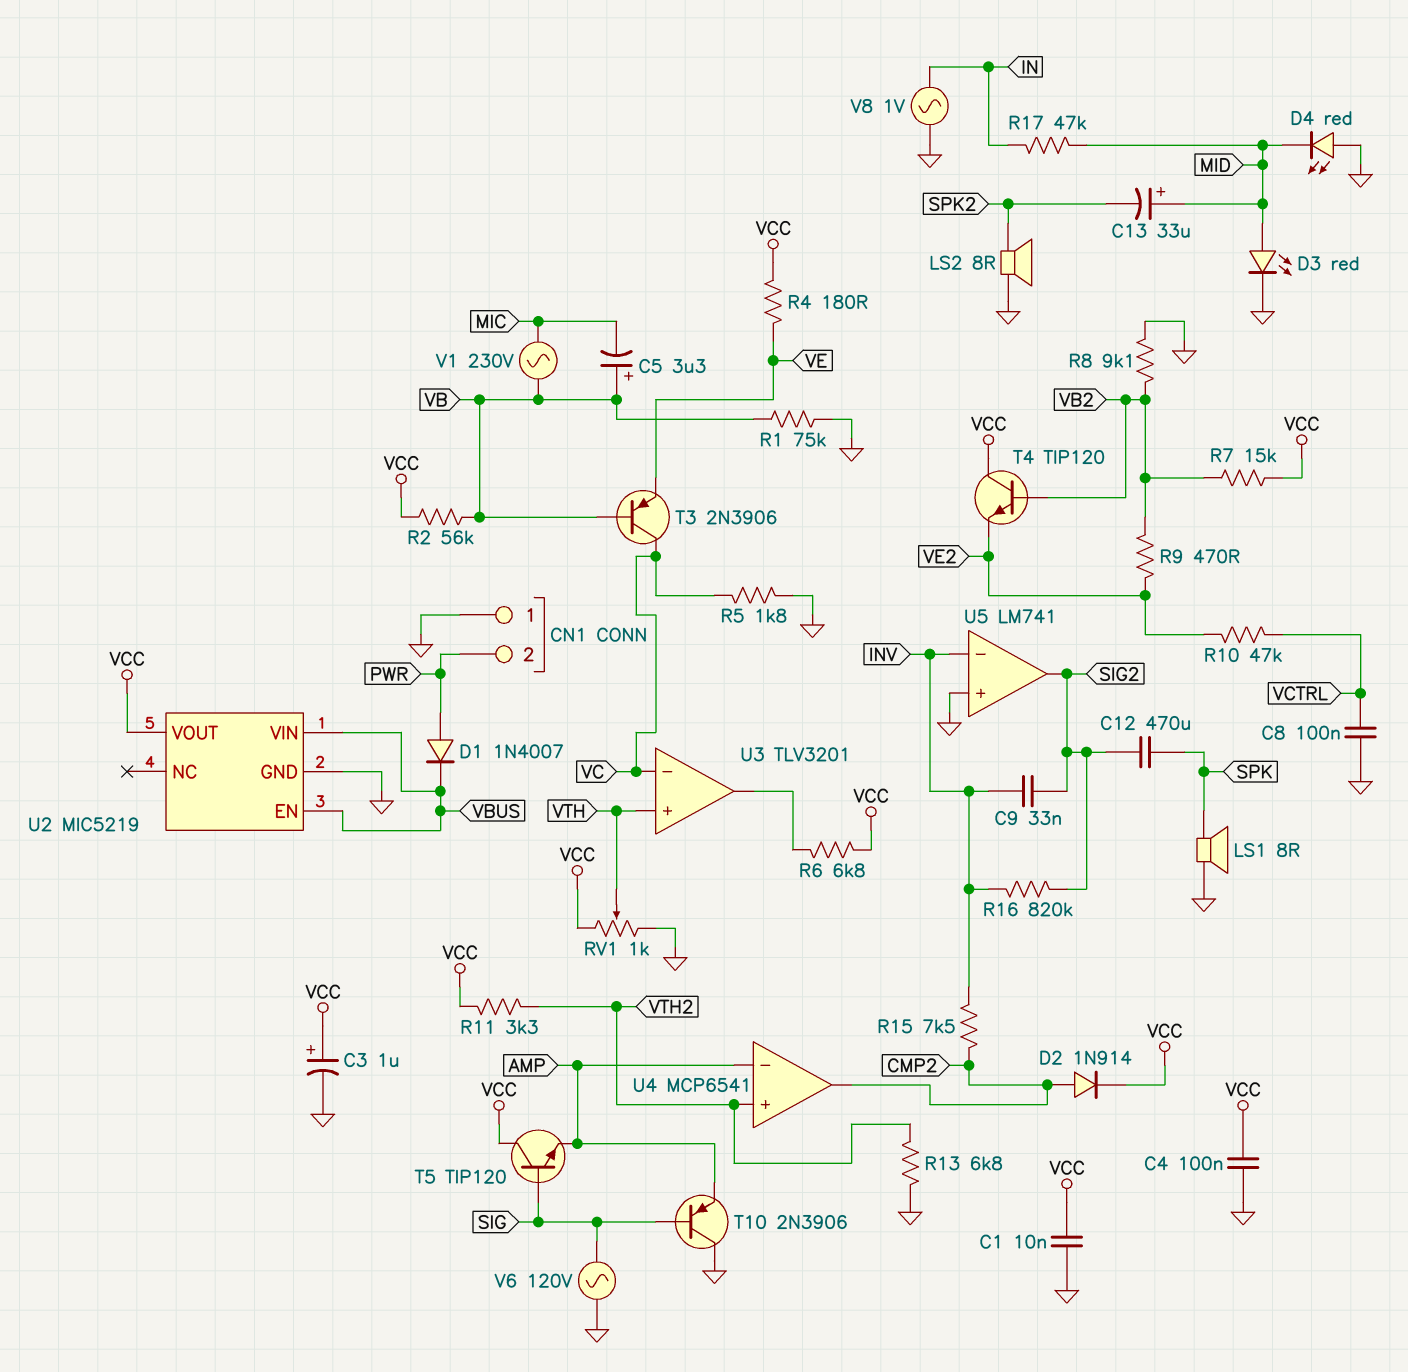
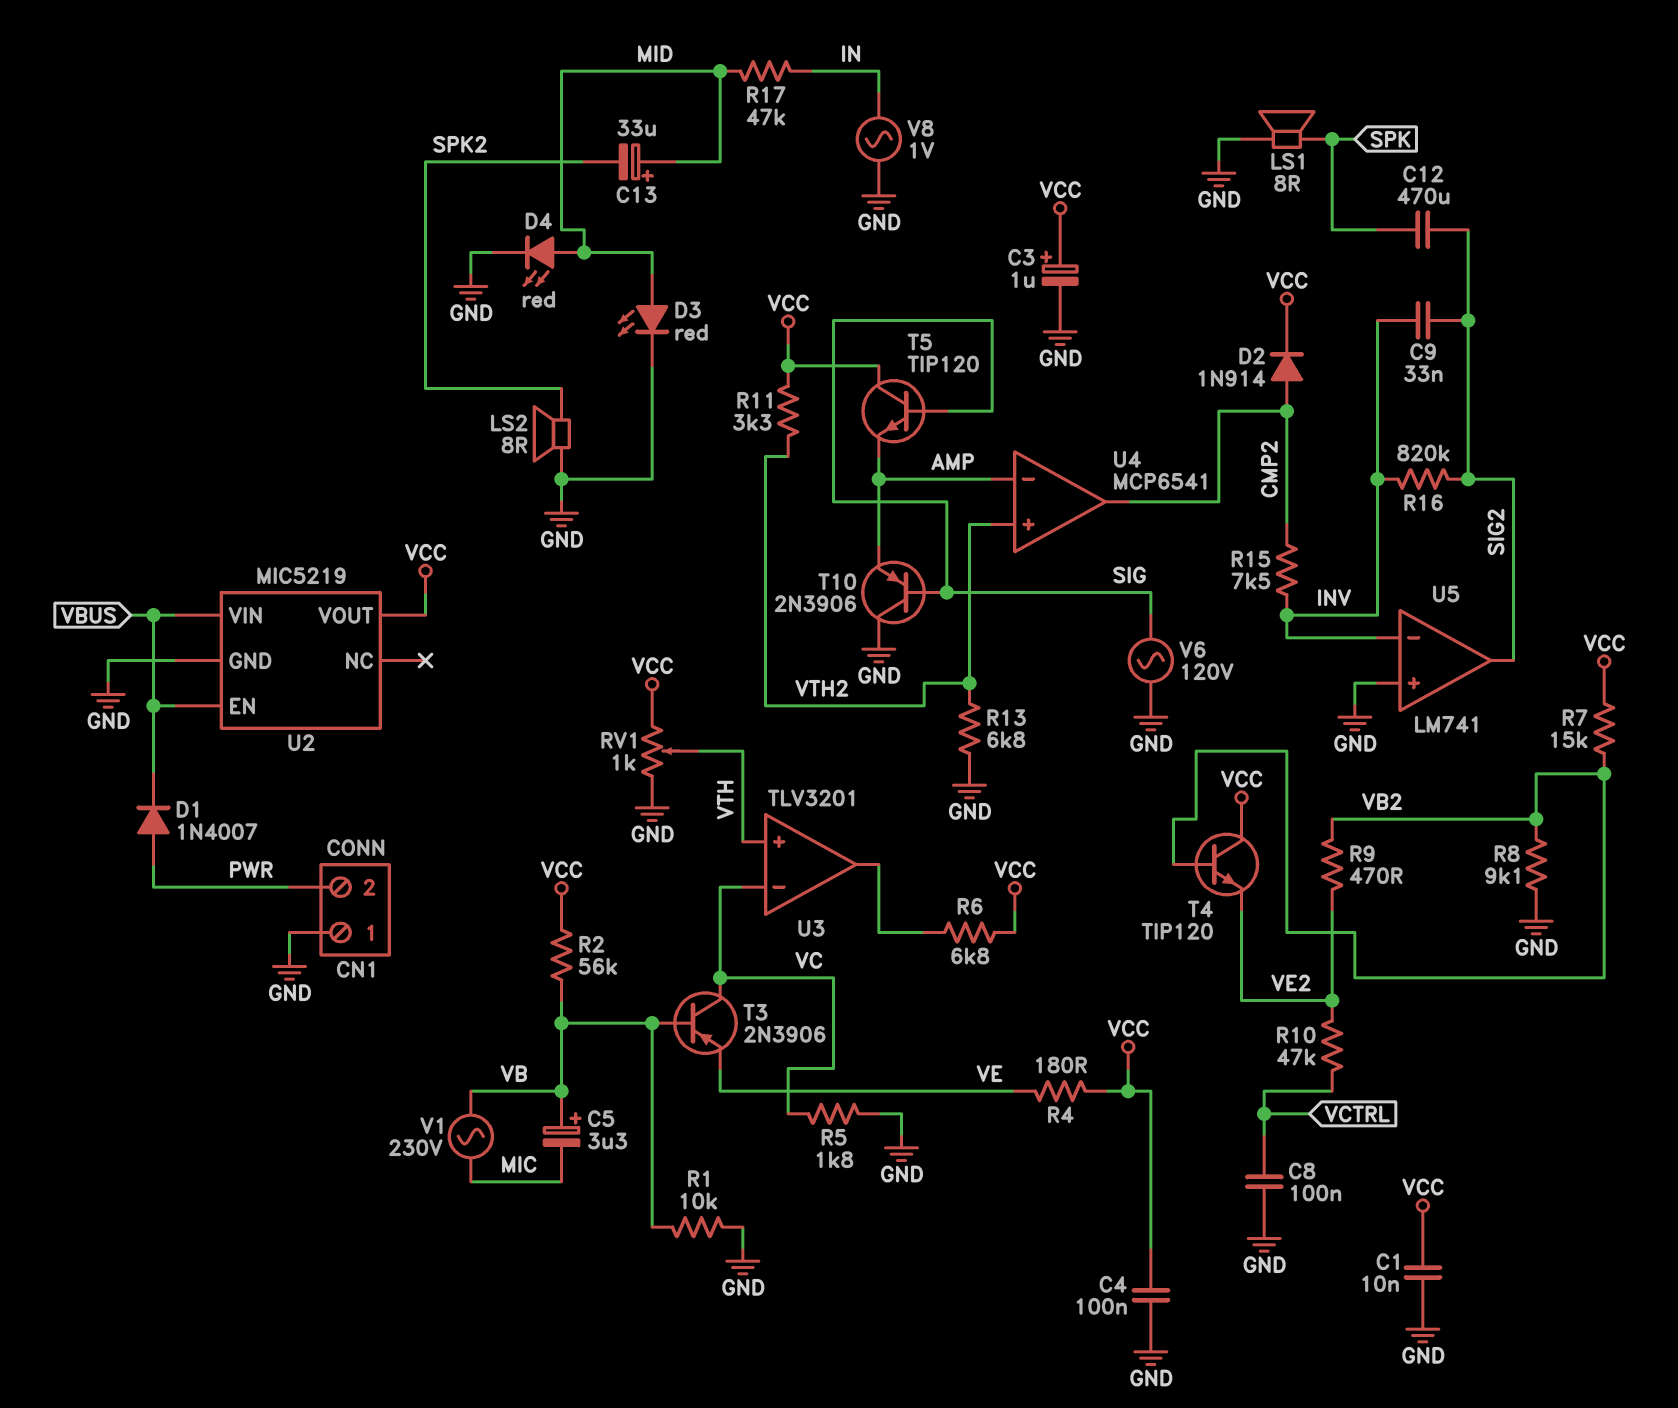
D4: LED red (A GND, K MID) -> LED red (A MID, K GND)
R1: 75k (GND, VB) -> 10k (GND, VB)

